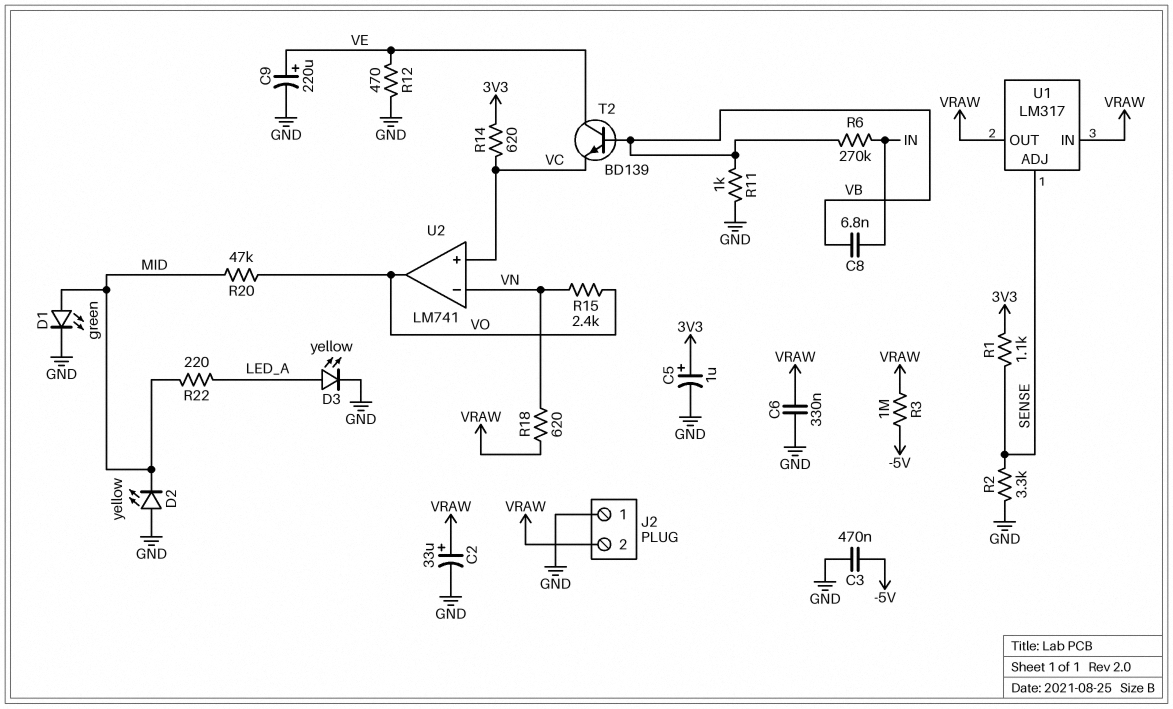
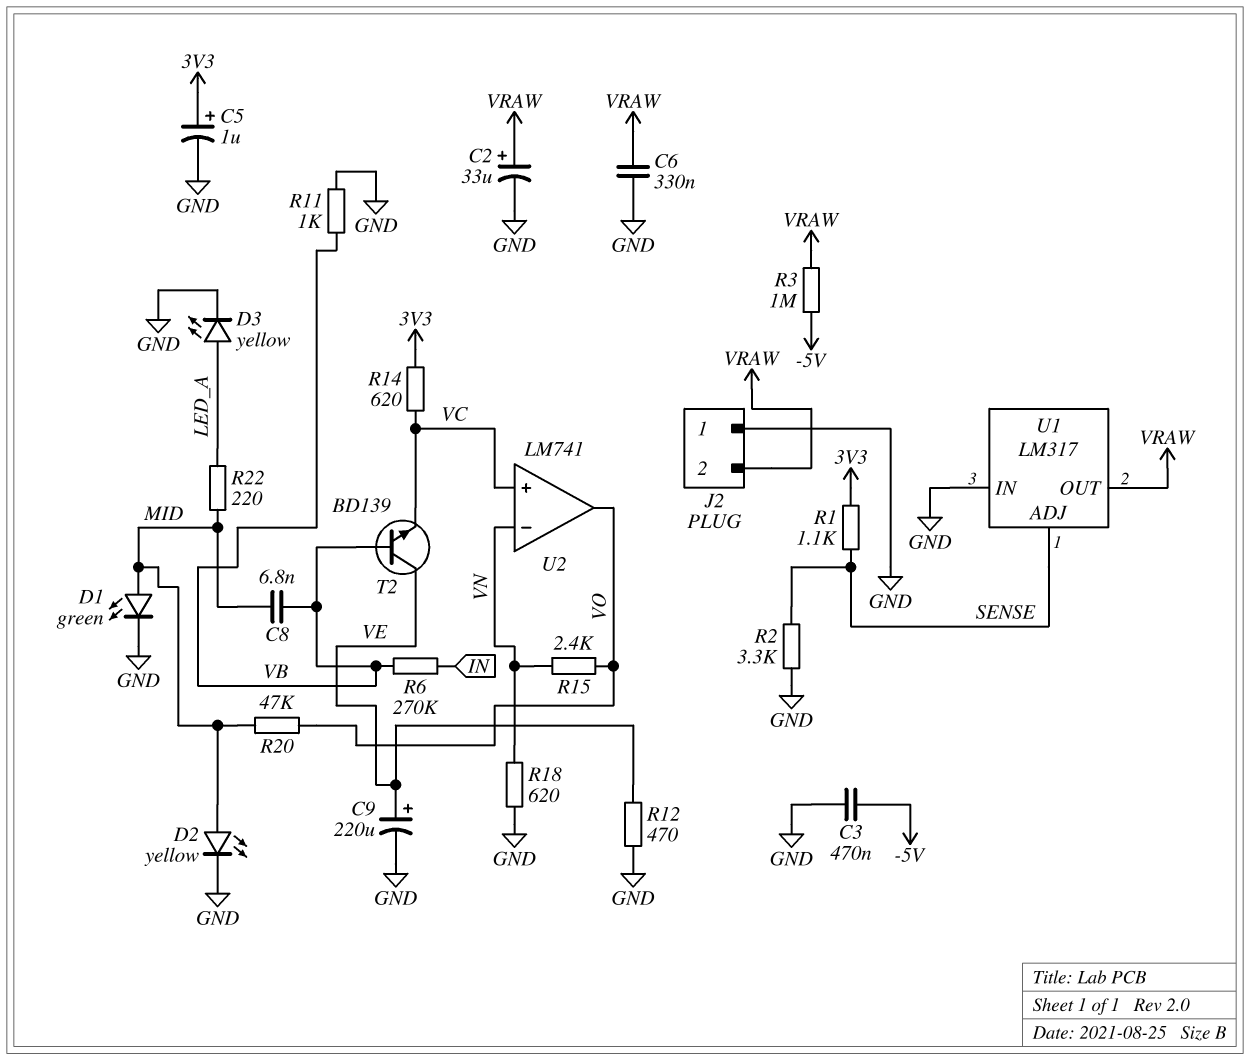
C8: 6.8nF (IN, VB) -> 6.8nF (MID, VB)
D2: LED yellow (A GND, K MID) -> LED yellow (A MID, K GND)
R18: 620 (VN, VRAW) -> 620 (GND, VN)
U1 pin IN: VRAW -> GND

